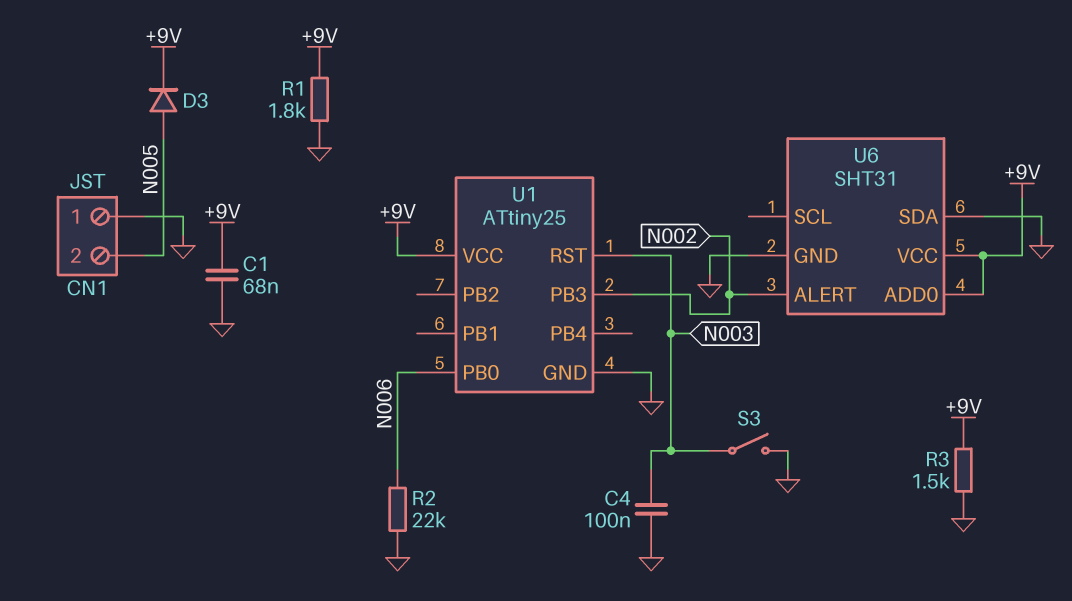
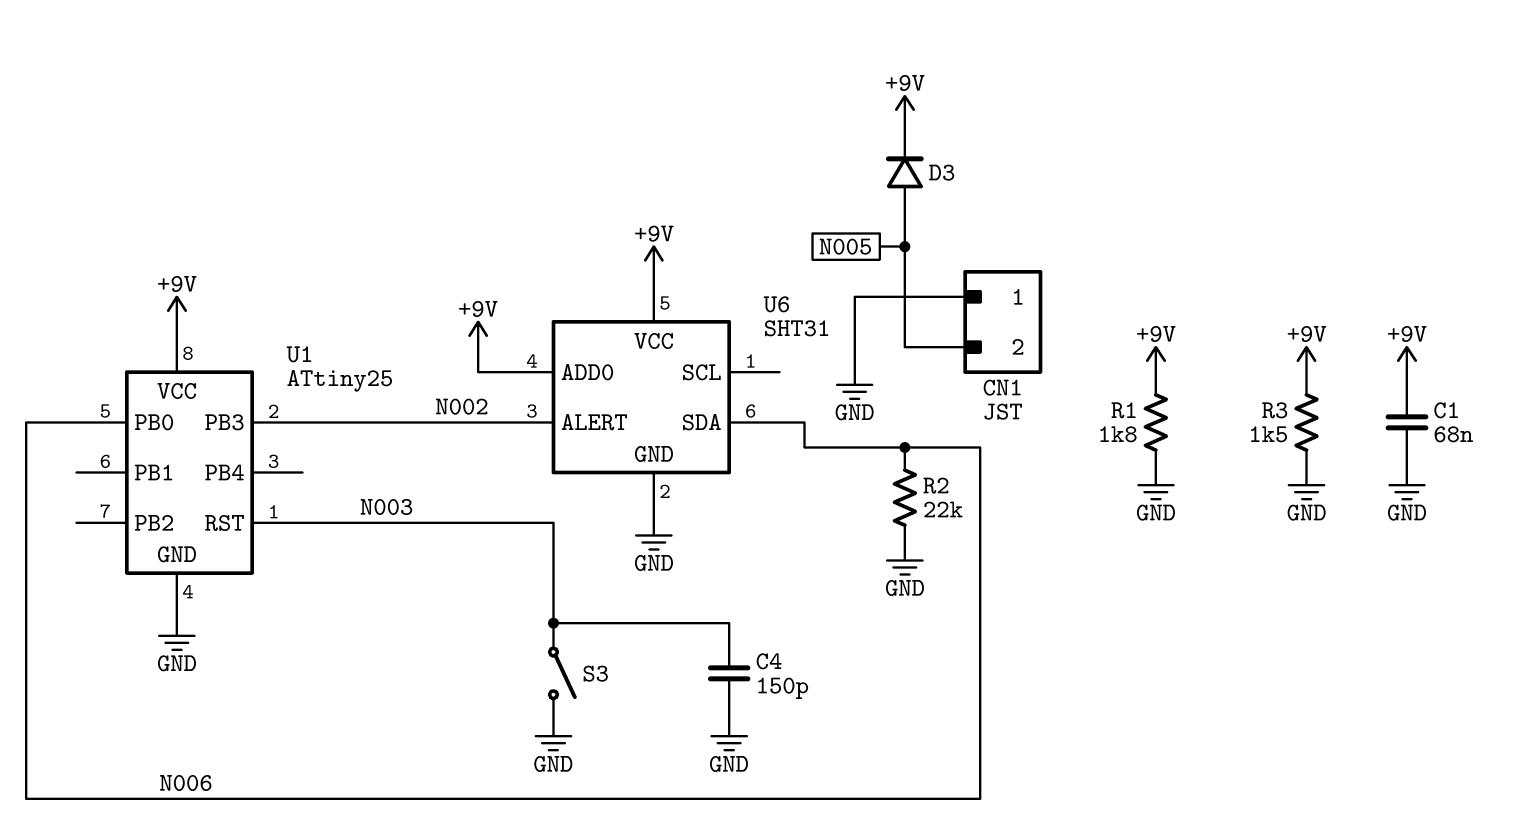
C4: 100nF (GND, N003) -> 150pF (GND, N003)
U6 pin SDA: GND -> N006

